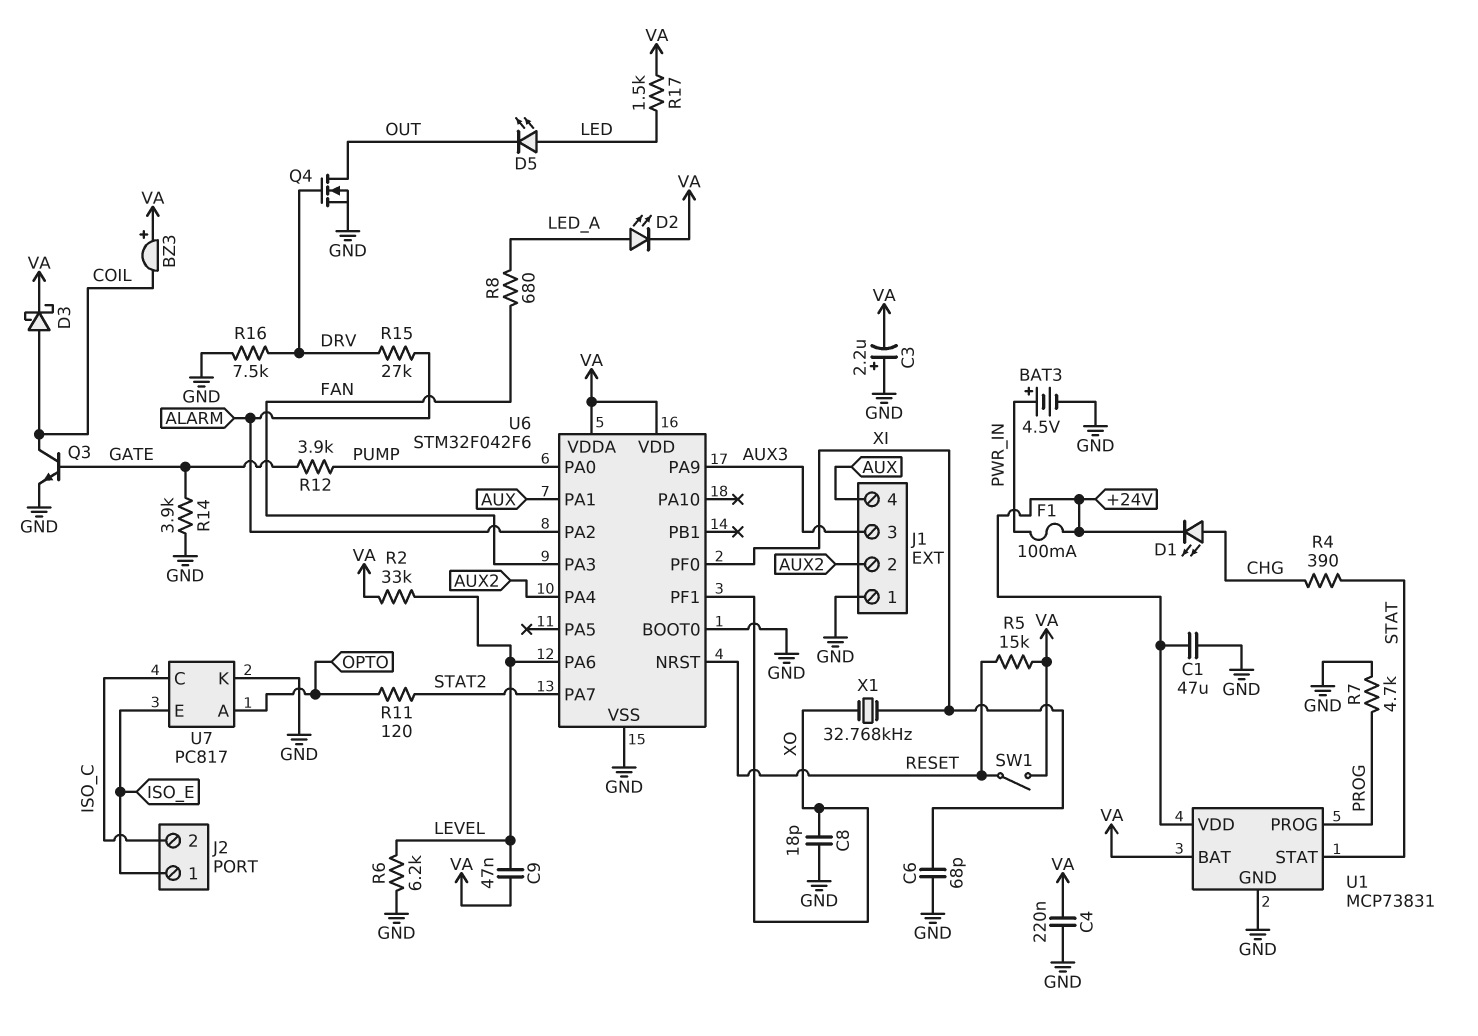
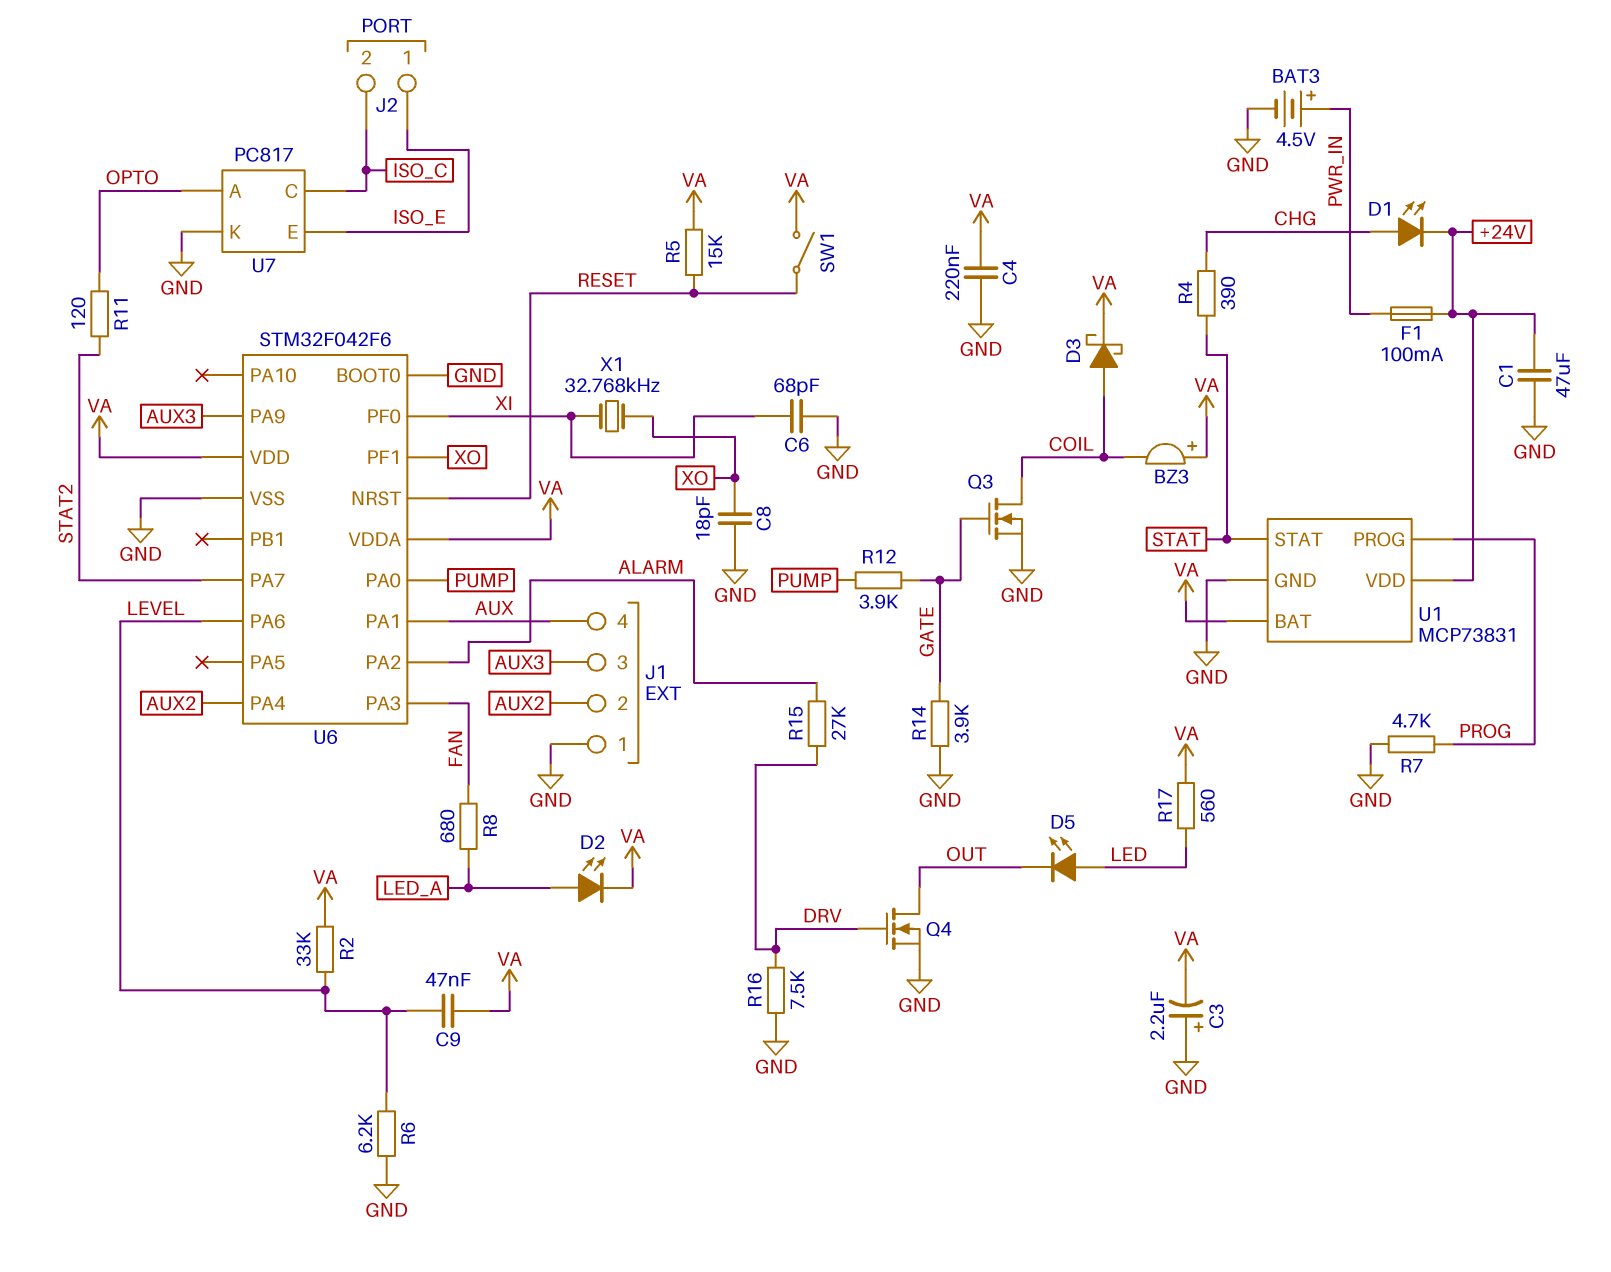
Q3: NPN (B GATE, C COIL, E GND) -> NMOS (G GATE, D COIL, S GND)
R17: 1.5k (LED, VA) -> 560 (LED, VA)

